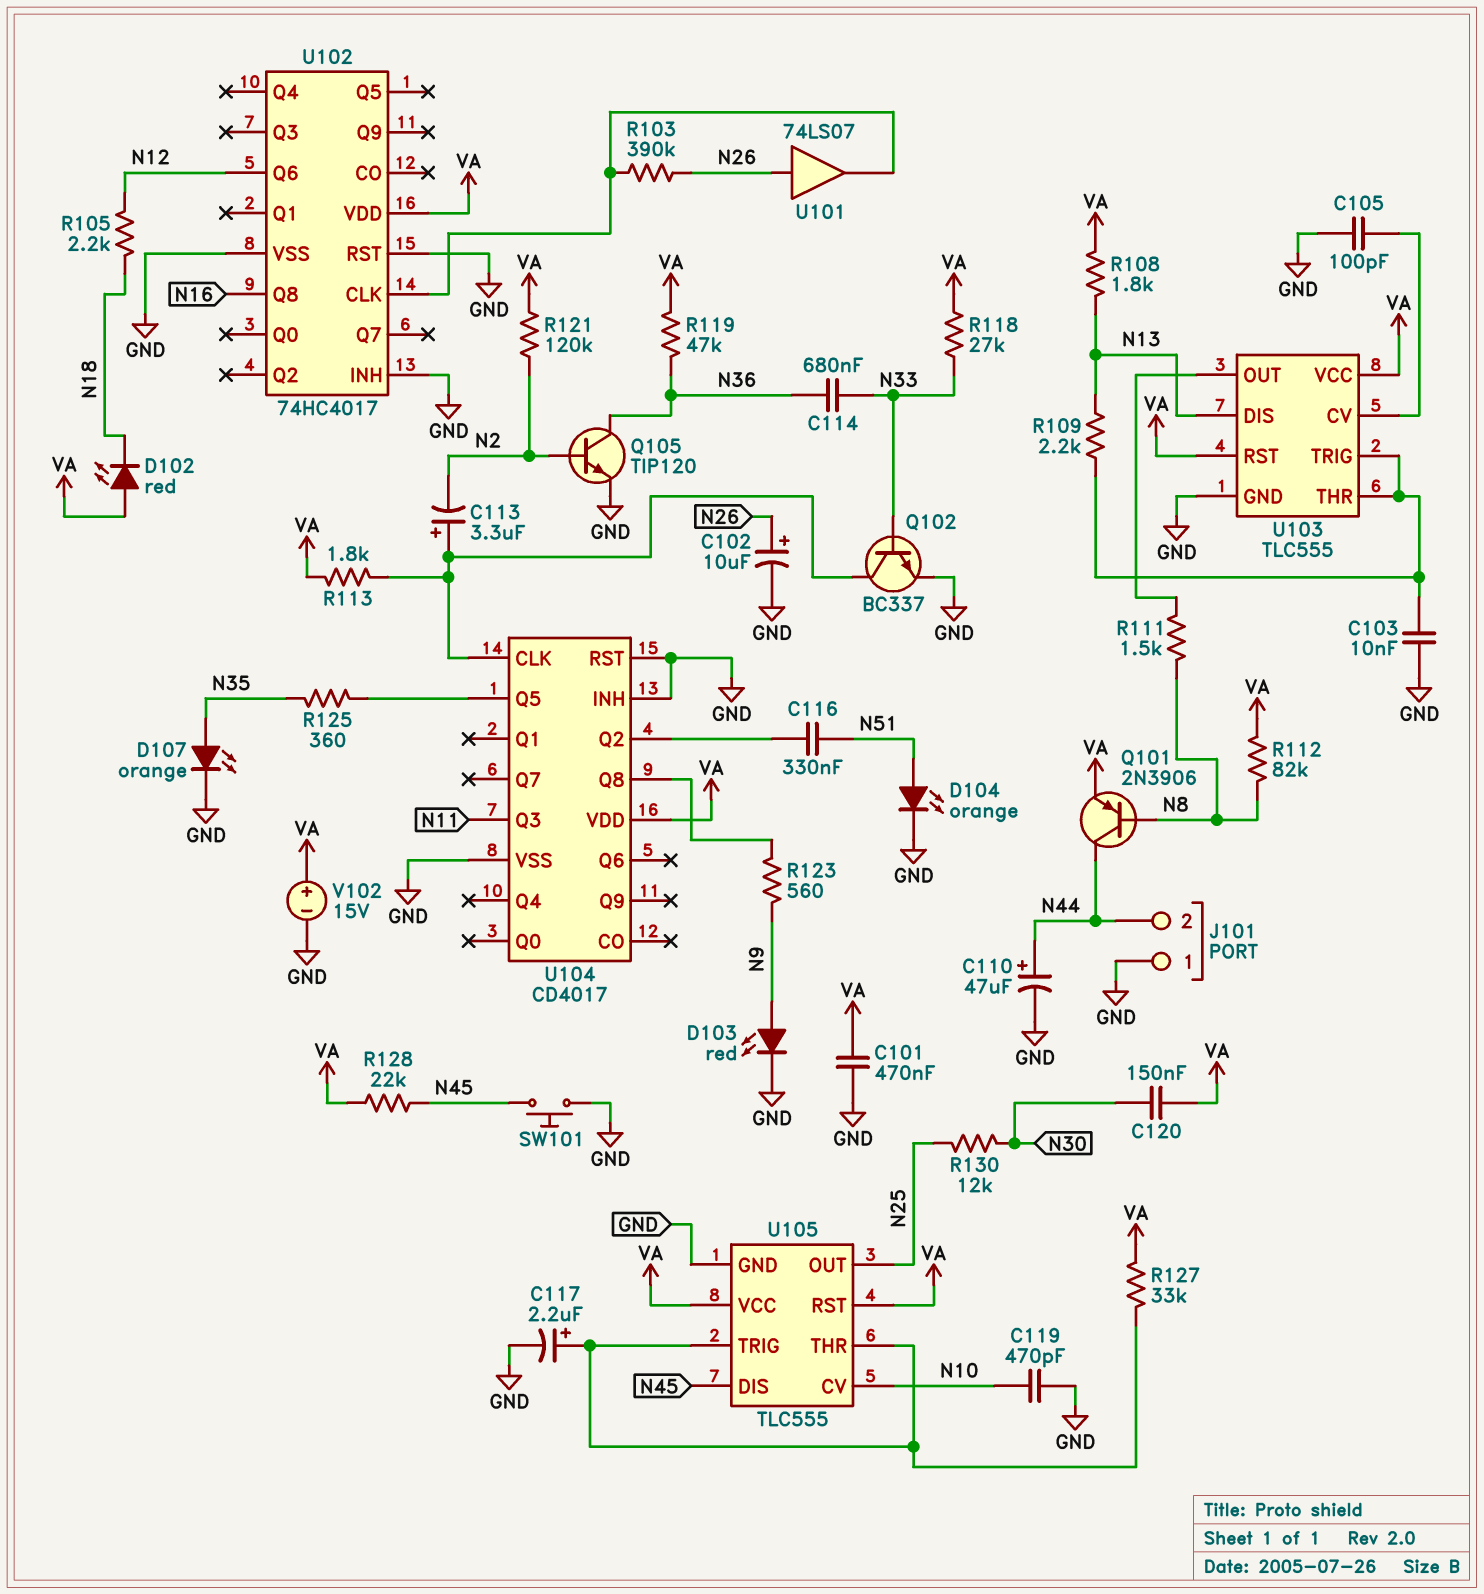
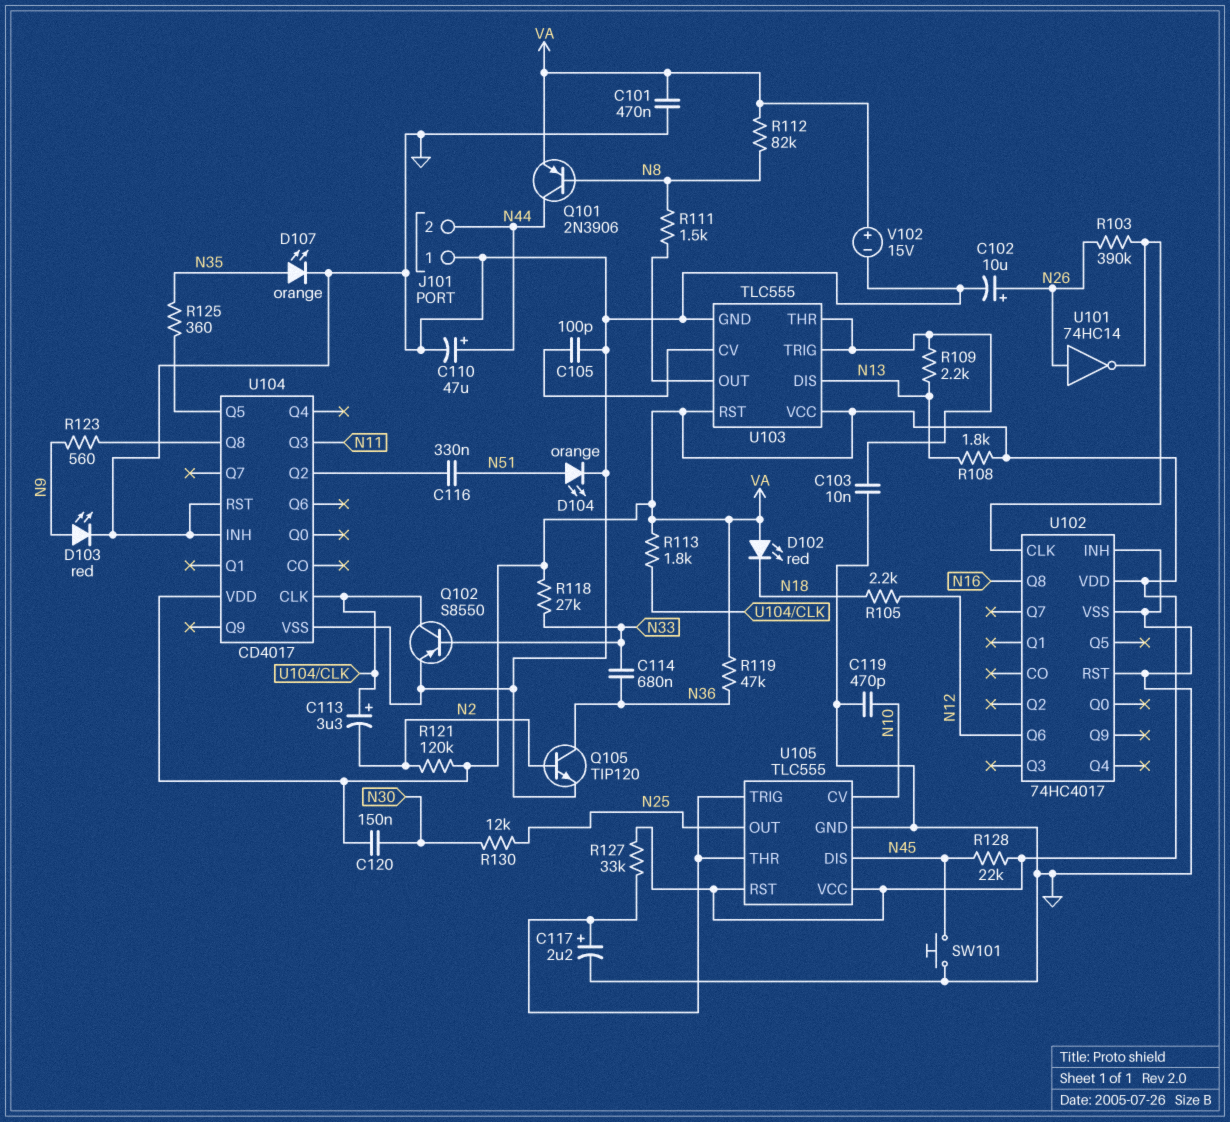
Q102: NPN BC337 (B N33, C U104/CLK, E GND) -> PNP S8550 (B N33, C U104/CLK, E GND)
U101: buffer 74LS07 (in N26, out U102/CLK) -> NOT 74HC14 (in N26, out U102/CLK)

